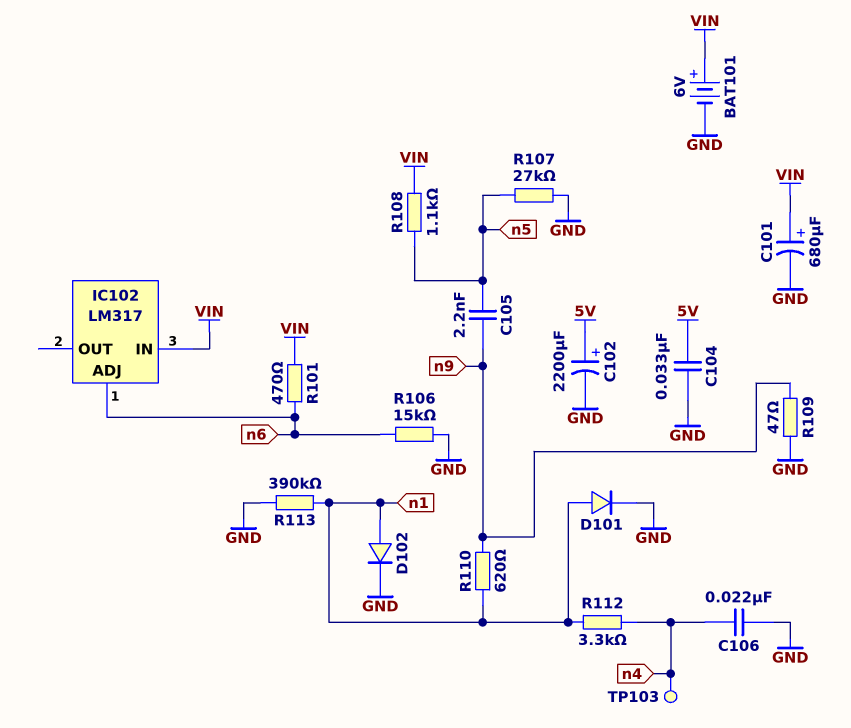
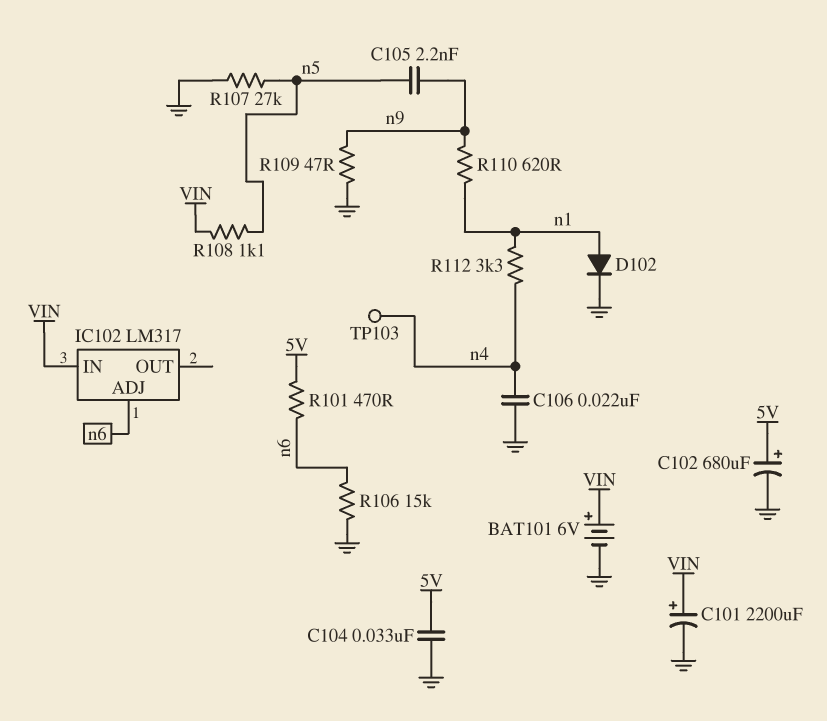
C101: 680uF (plus VIN, minus GND) -> 2200uF (plus VIN, minus GND)
C102: 2200uF (plus 5V, minus GND) -> 680uF (plus 5V, minus GND)
D101: diode (A n1, K GND) -> none
R101: 470 (VIN, n6) -> 470 (5V, n6)
R113: 390k (GND, n1) -> none

